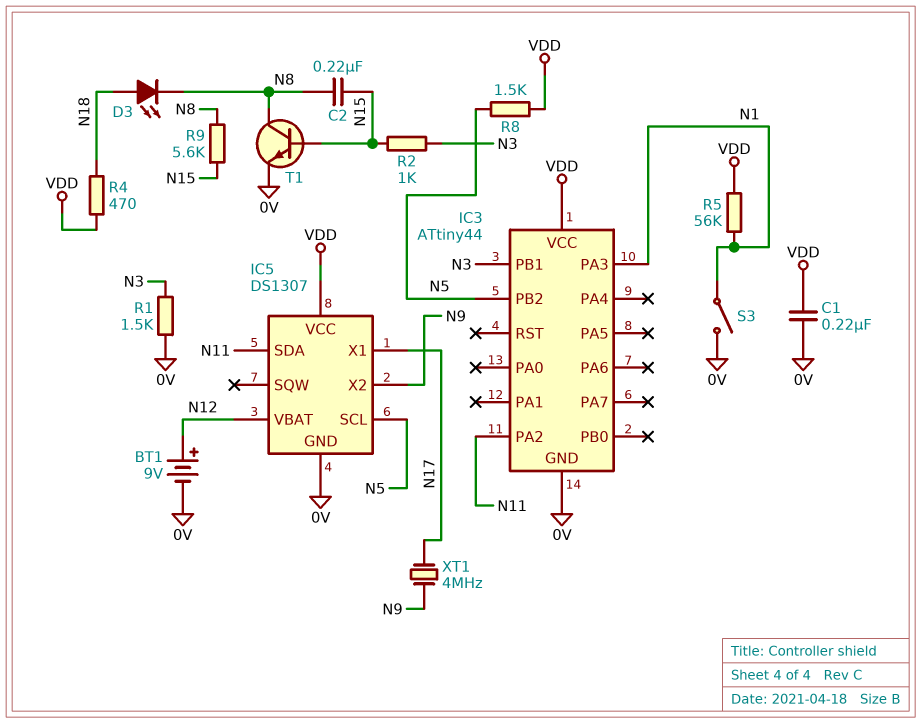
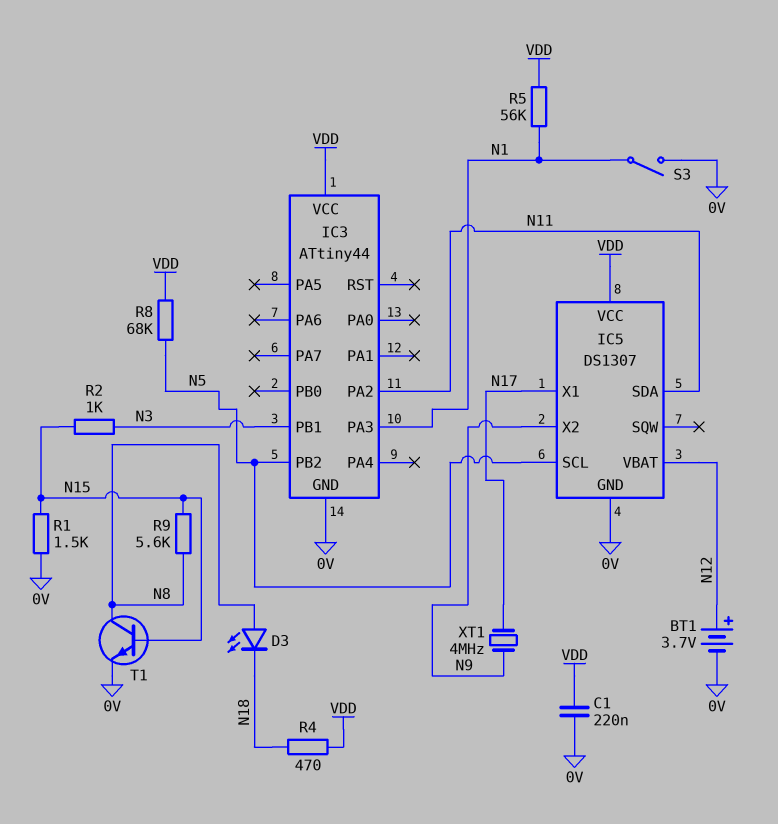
BT1: 9V (plus N12, minus 0V) -> 3.7V (plus N12, minus 0V)
C2: 220nF (N8, N15) -> none
D3: LED (A N18, K N8) -> LED (A N8, K N18)
R1: 1.5k (0V, N3) -> 1.5k (0V, N15)
R8: 1.5k (N5, VDD) -> 68k (N5, VDD)

